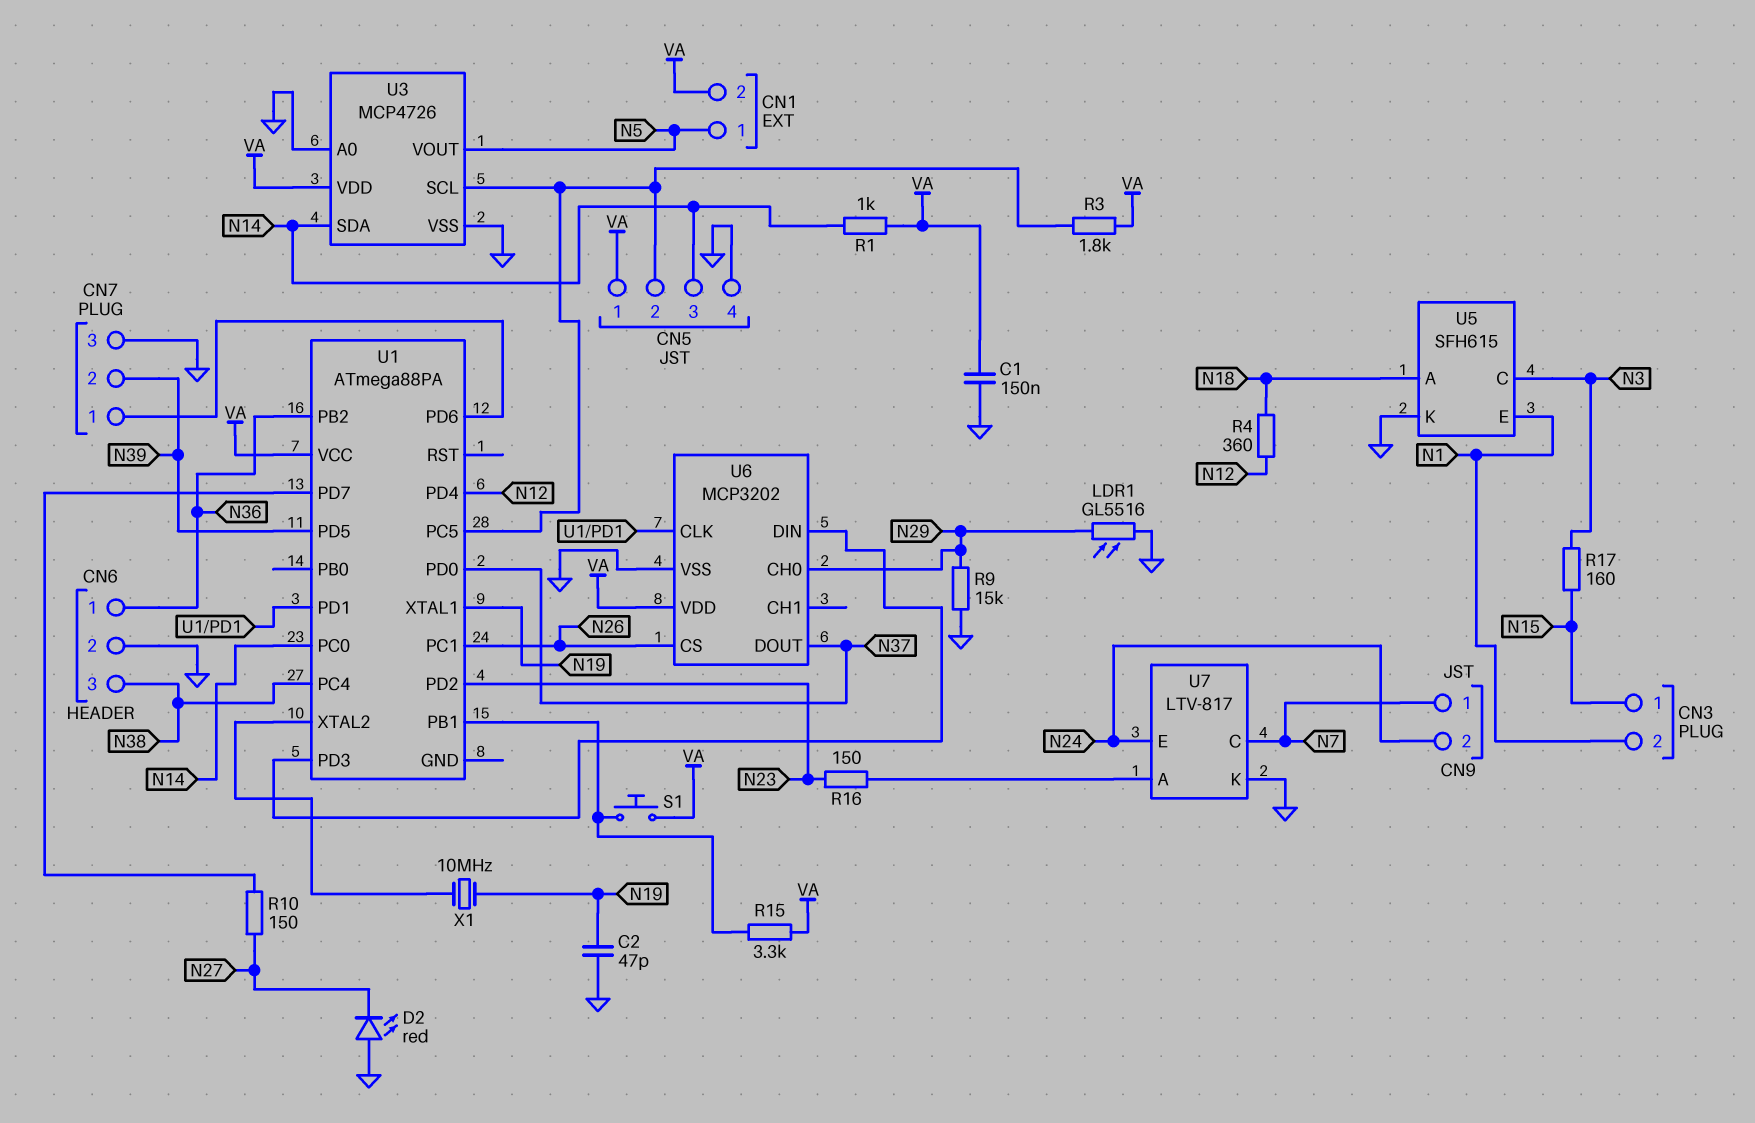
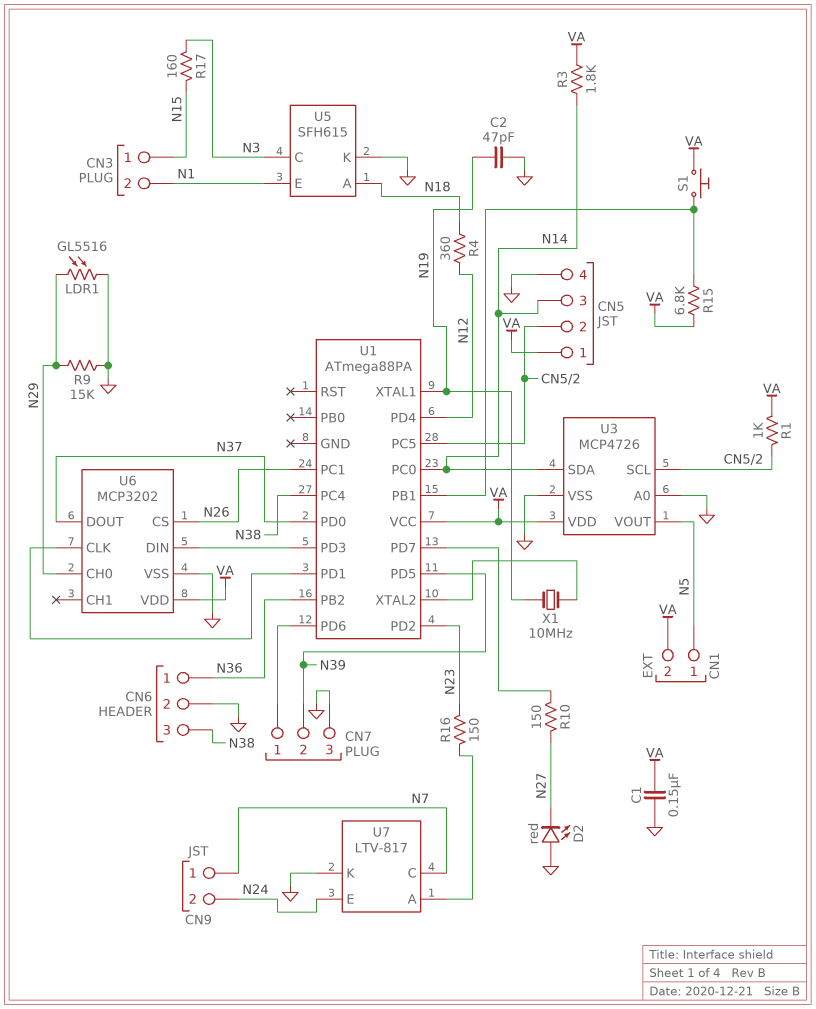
R1: 1k (N14, VA) -> 1k (CN5/2, VA)
R3: 1.8k (CN5/2, VA) -> 1.8k (N14, VA)
R15: 3.3k (U1/PB1, VA) -> 6.8k (U1/PB1, VA)

